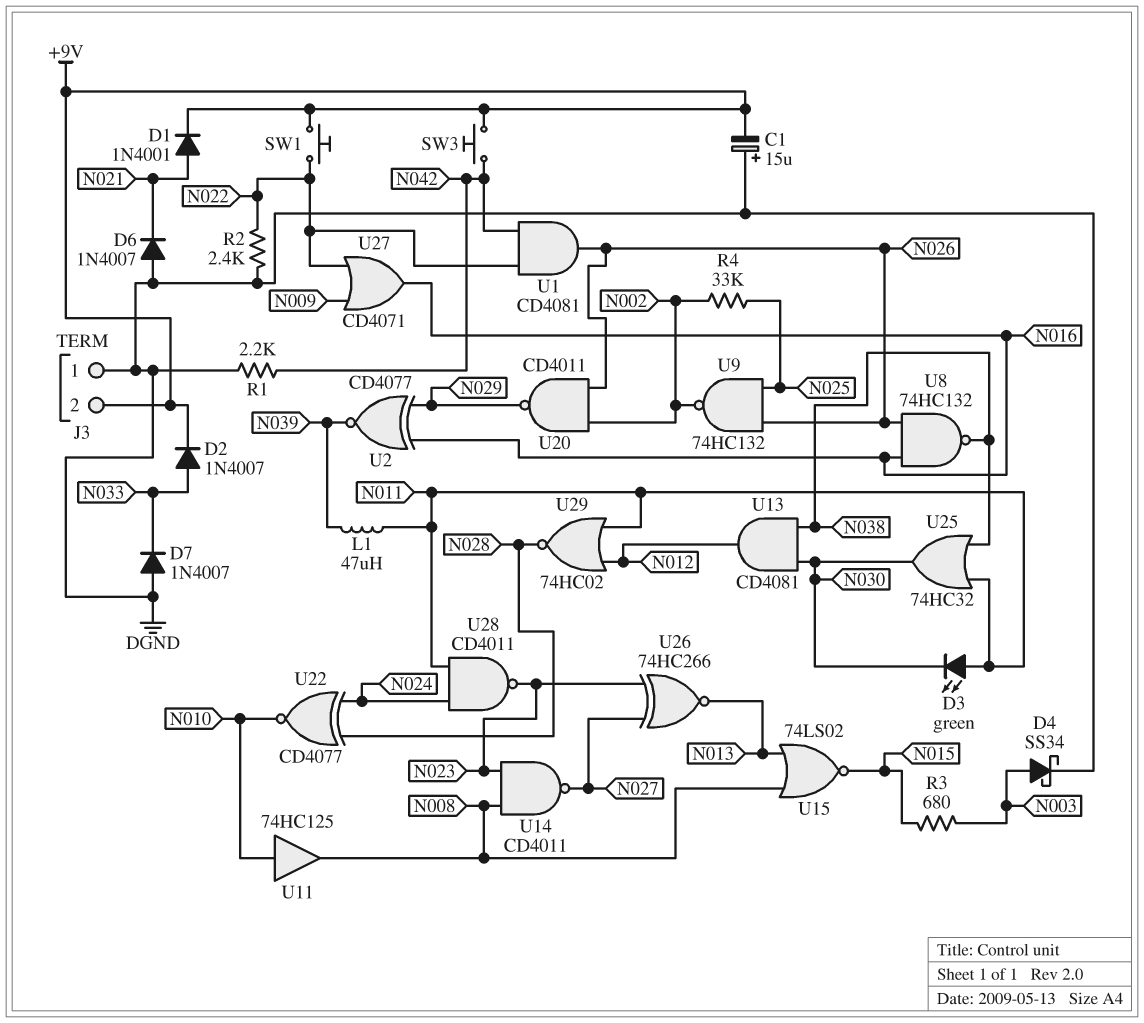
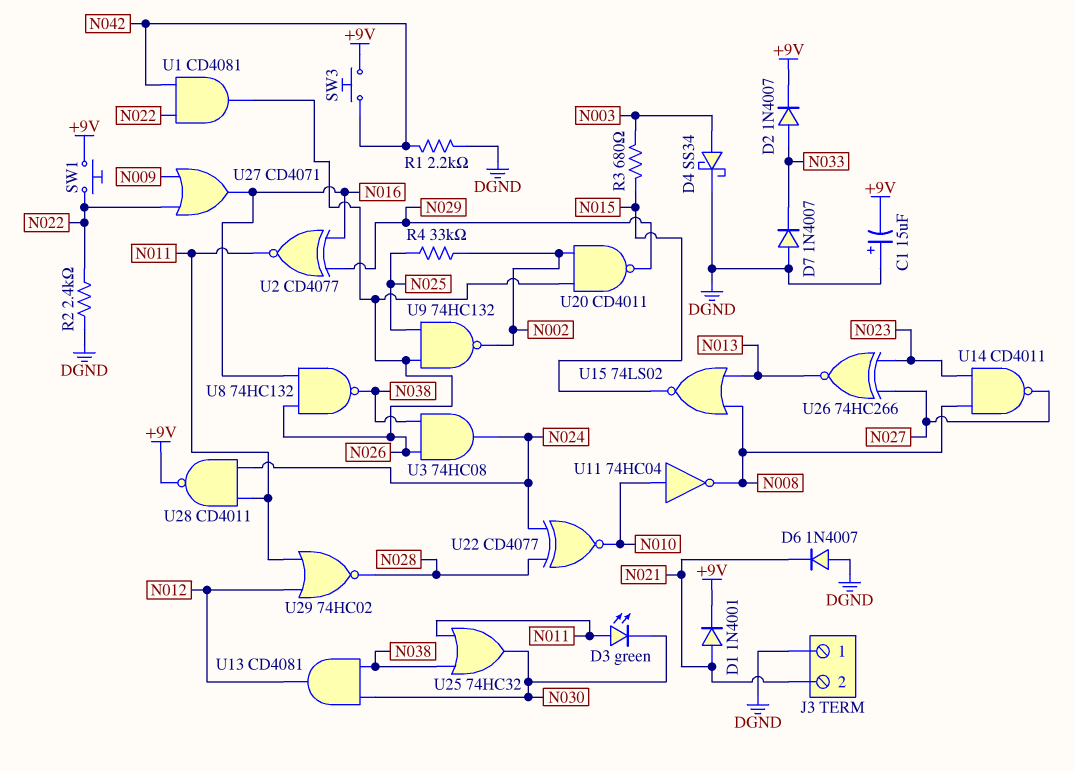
J3 pin 2: +9V -> N021
L1: 47uH (N011, N039) -> none
U2: XNOR CD4077 (in N016, in N029, out N039) -> XNOR CD4077 (in N016, in N029, out N011)
U3: none -> AND 74HC08 (in N026, in N038, out N024)
U11: buffer 74HC125 (in N010, out N008) -> NOT 74HC04 (in N010, out N008)
U28: NAND CD4011 (in N011, in N024, out N023) -> NAND CD4011 (in N011, in N024, out +9V)

